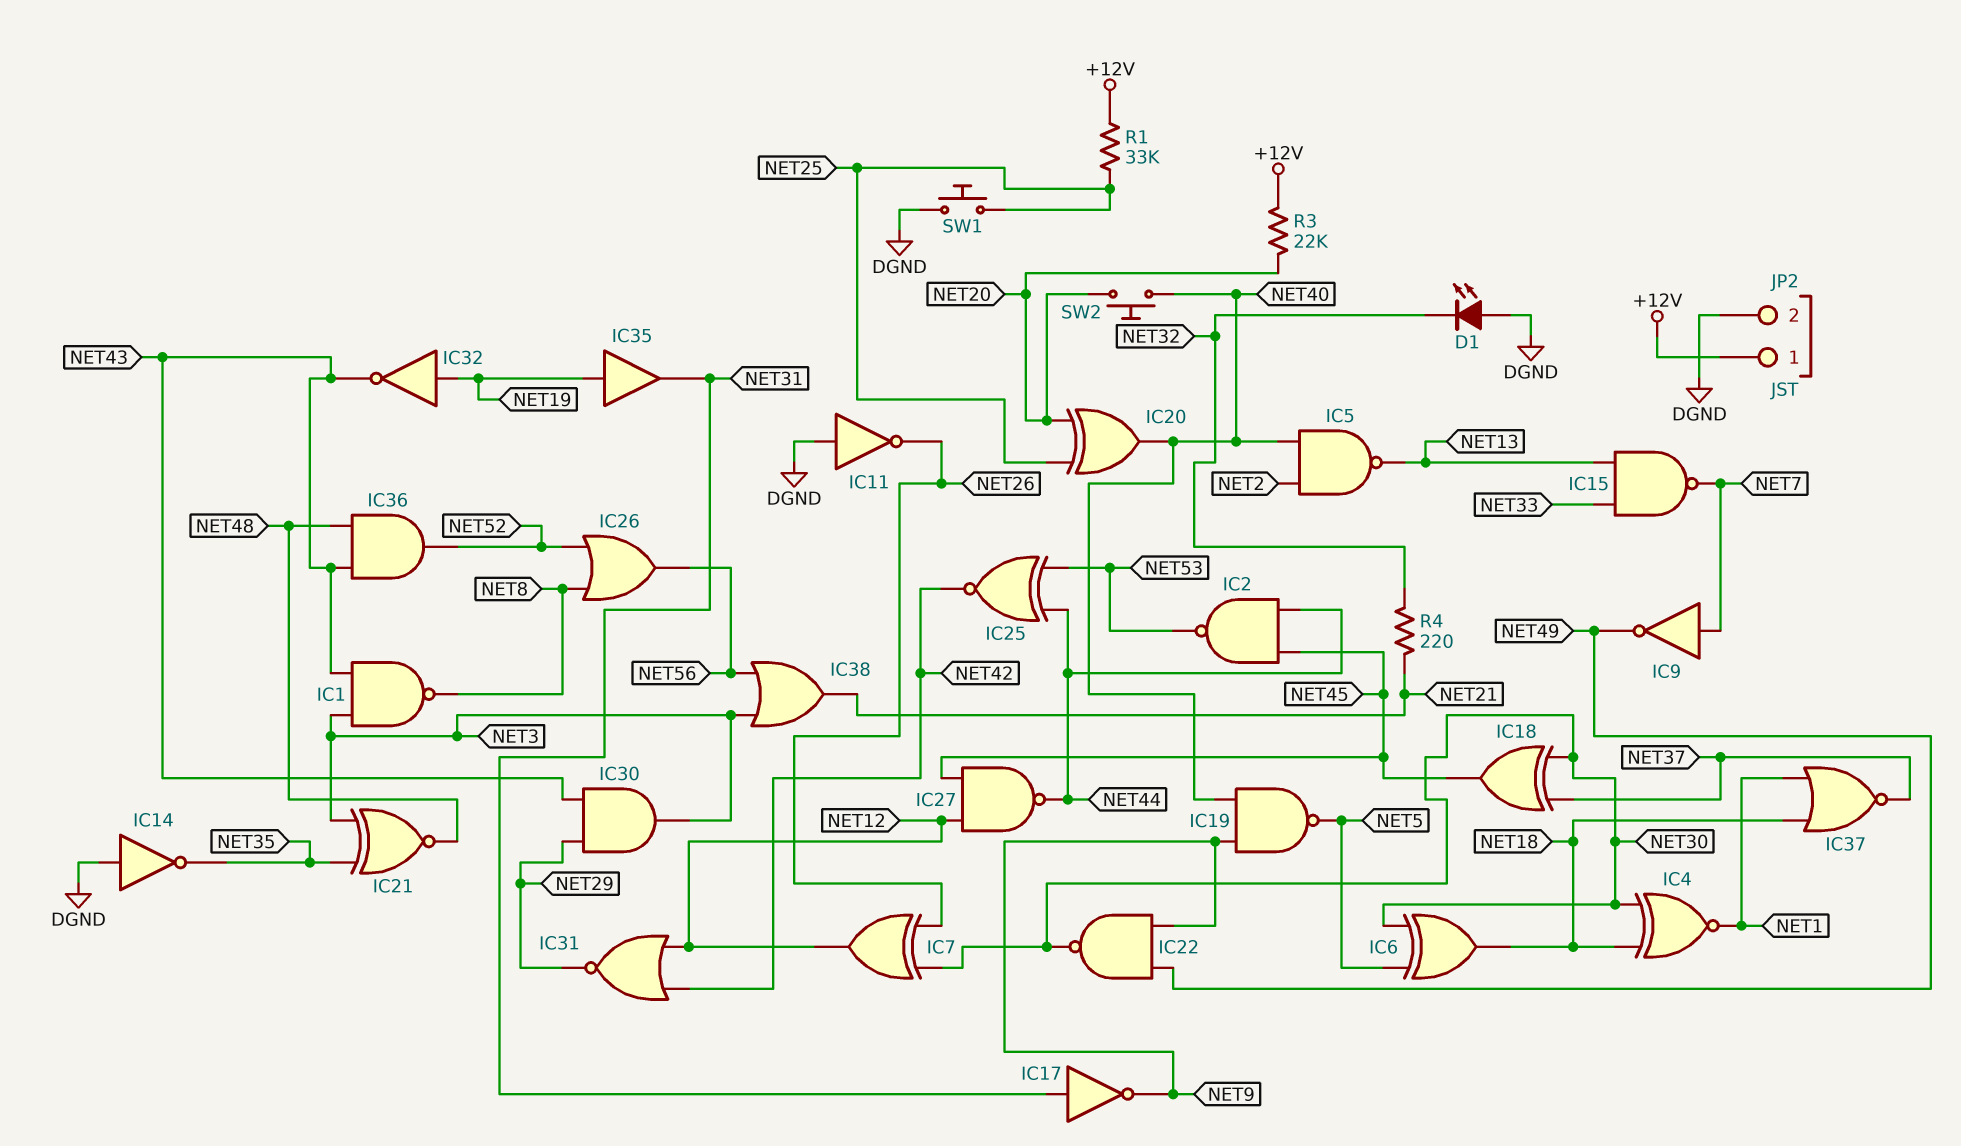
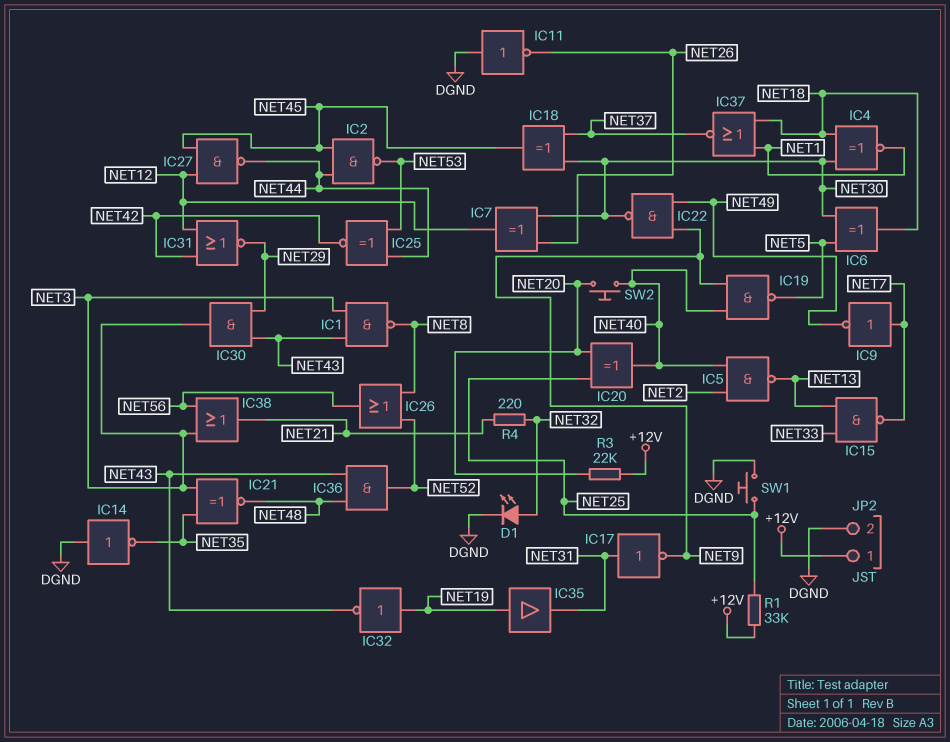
D1: LED (A DGND, K NET32) -> LED (A NET32, K DGND)

